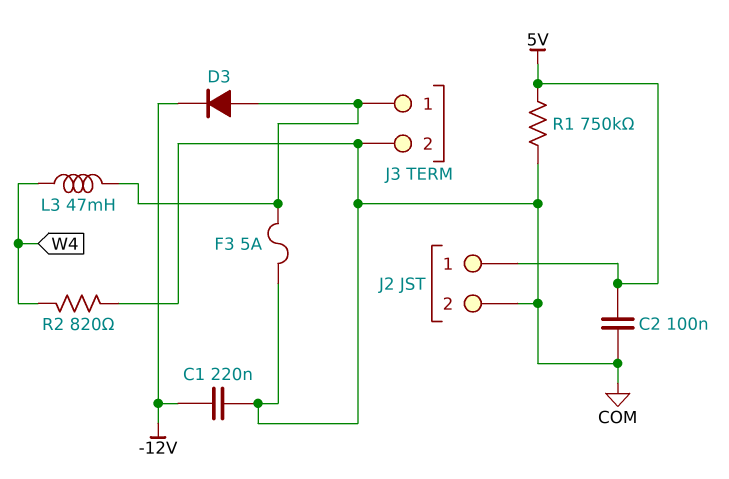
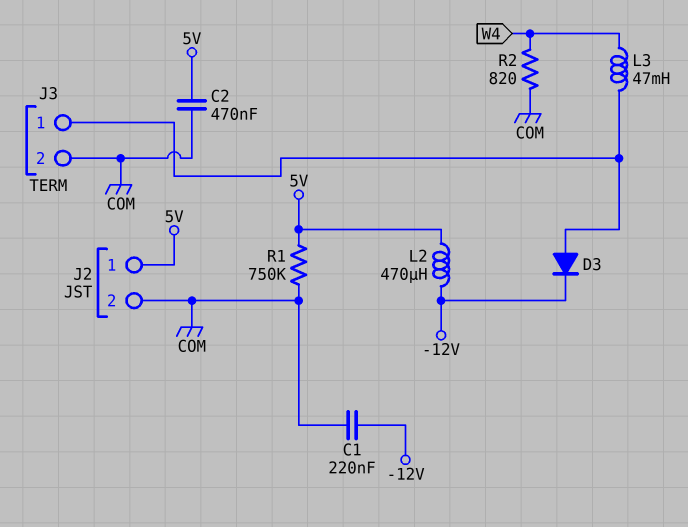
C2: 100nF (5V, COM) -> 470nF (5V, COM)
F3: 5A (COM, J3/1) -> none
L2: none -> 470uH (-12V, 5V)

